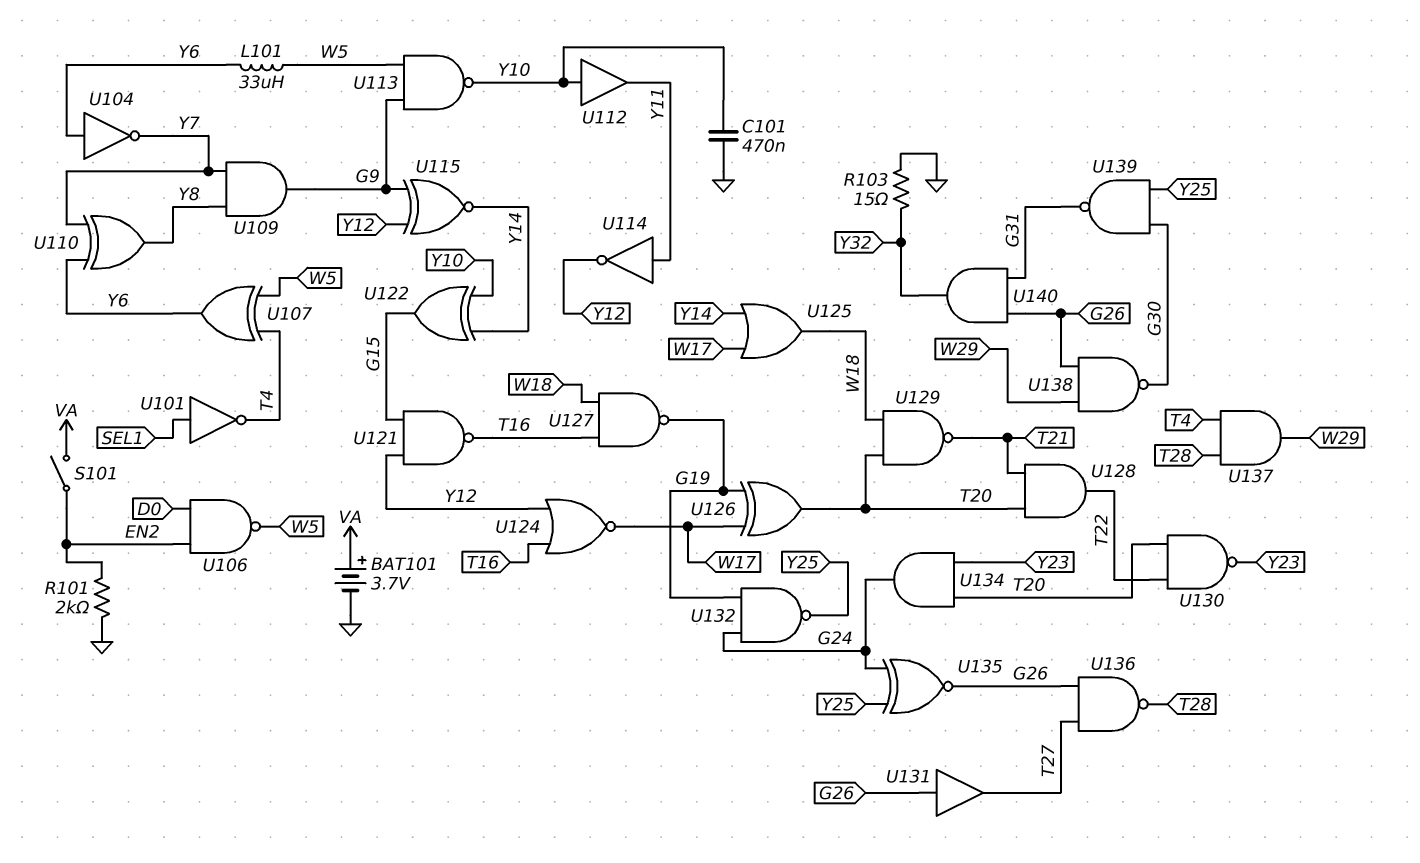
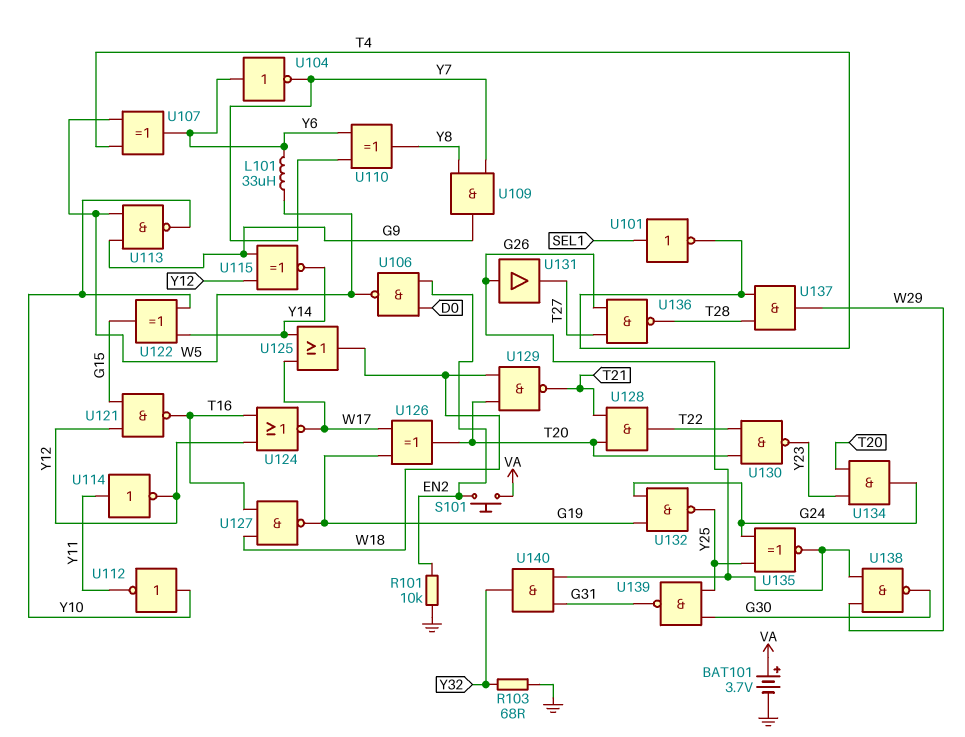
C101: 470nF (GND, Y10) -> none
R101: 2k (EN2, GND) -> 10k (EN2, GND)
R103: 15 (GND, Y32) -> 68 (GND, Y32)
S101: switch (EN2, VA) -> button (EN2, VA)
U112: buffer (in Y10, out Y11) -> NOT (in Y10, out Y11)

